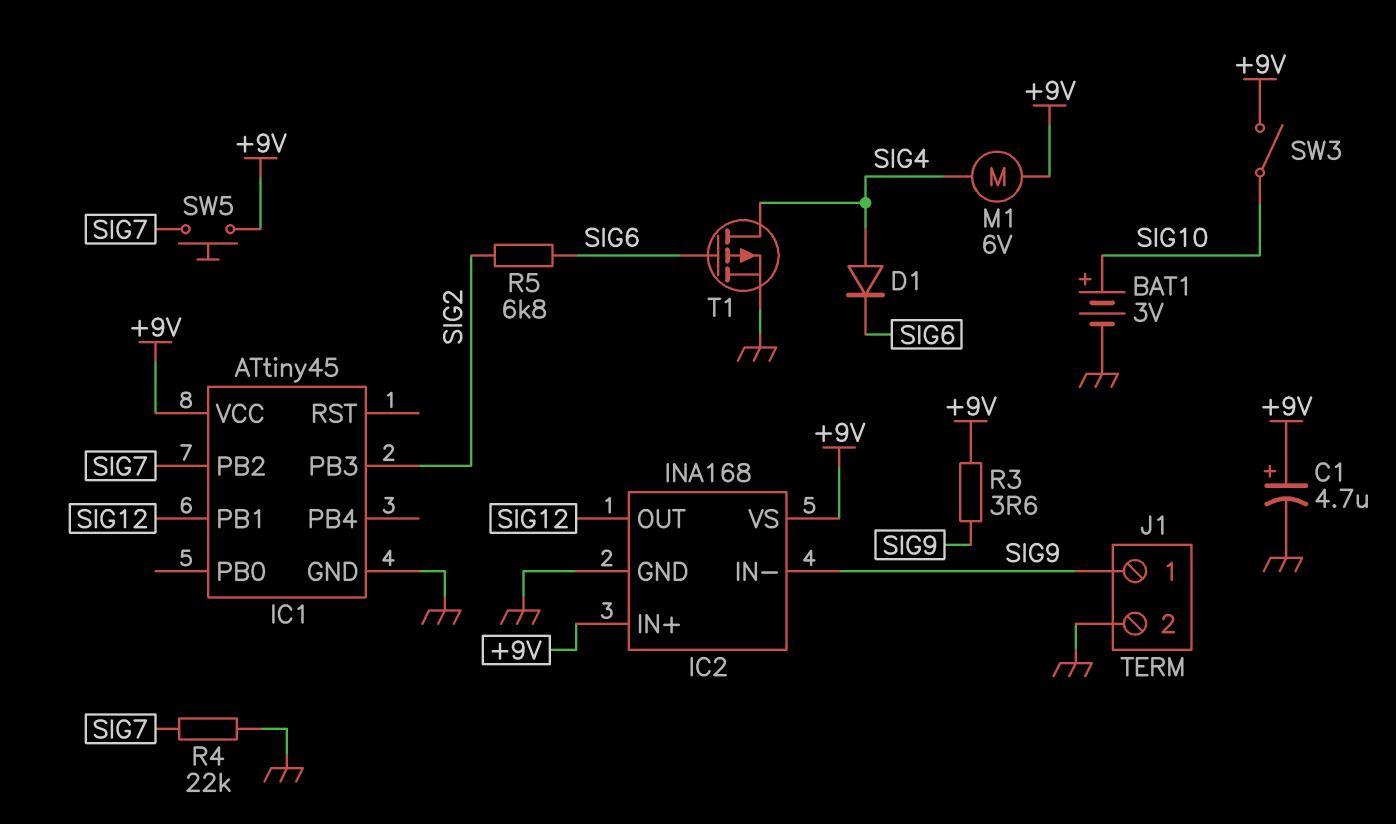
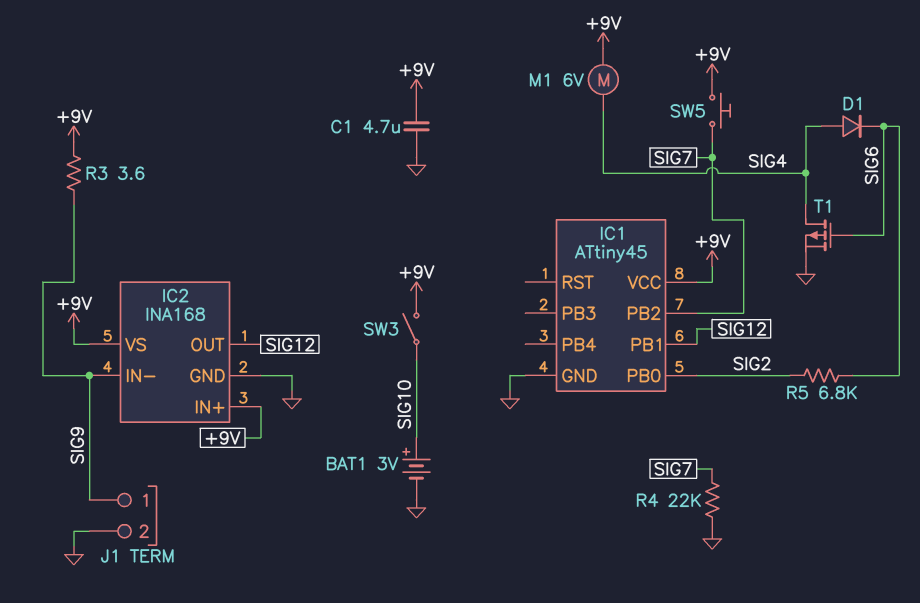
C1: 4.7uF (plus +9V, minus GND) -> 4.7uF (+9V, GND)
IC1 pin PB0: none -> SIG2
IC1 pin PB3: SIG2 -> none

